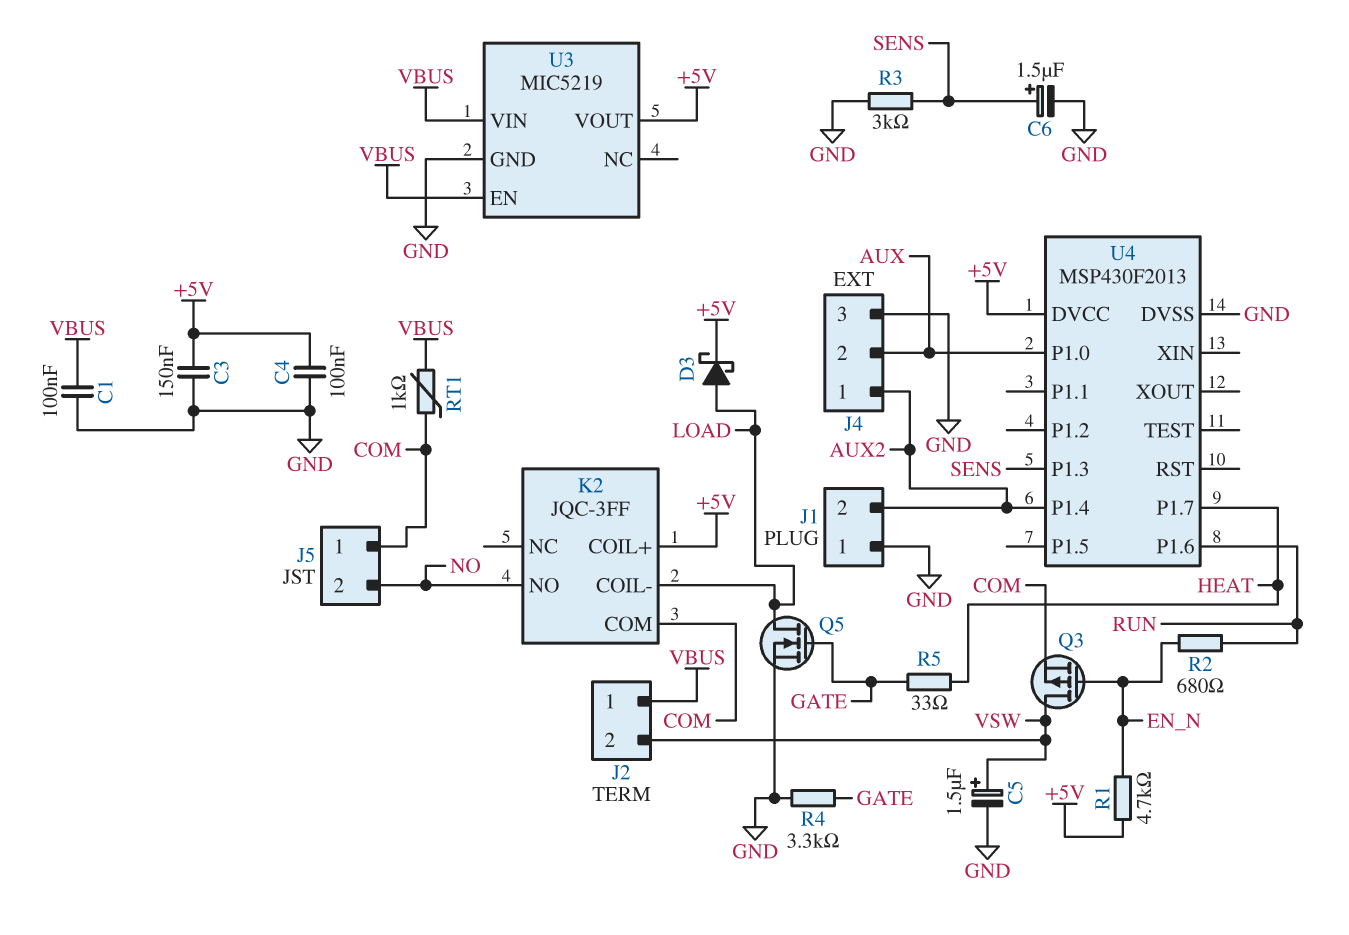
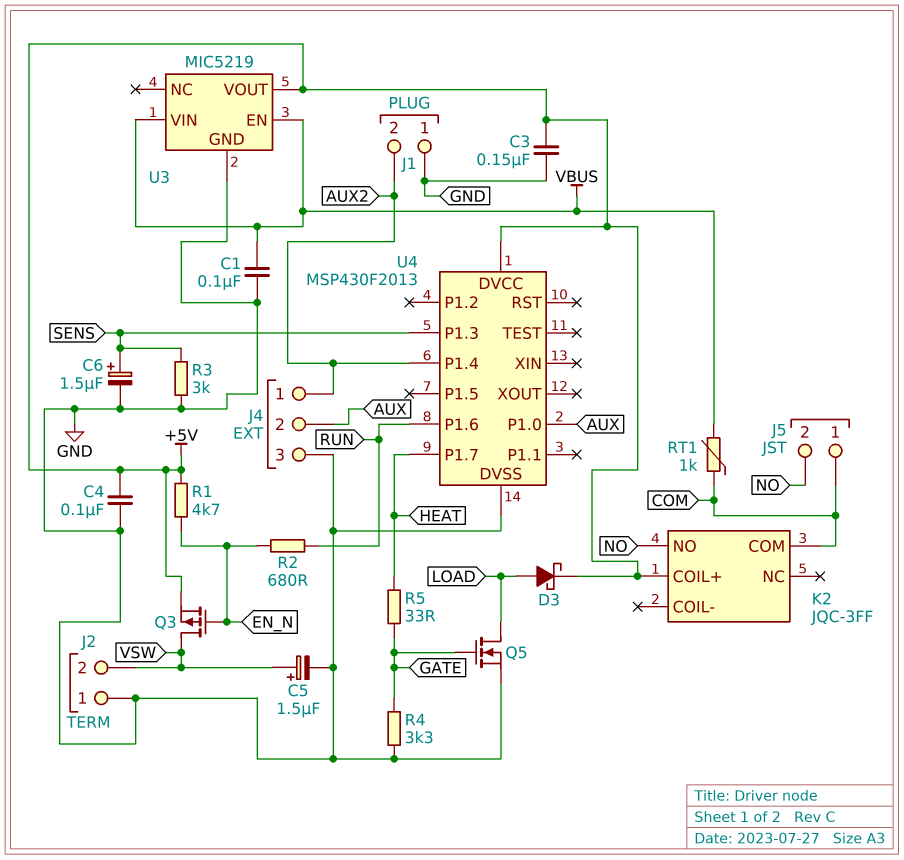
J2 pin 1: VBUS -> GND
K2 pin COIL-: LOAD -> none
Q3: PMOS (G EN_N, D VSW, S COM) -> PMOS (G EN_N, D VSW, S +5V)

